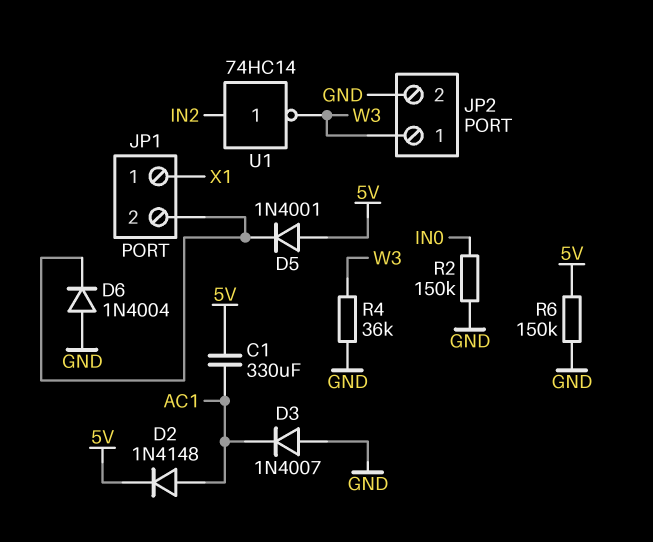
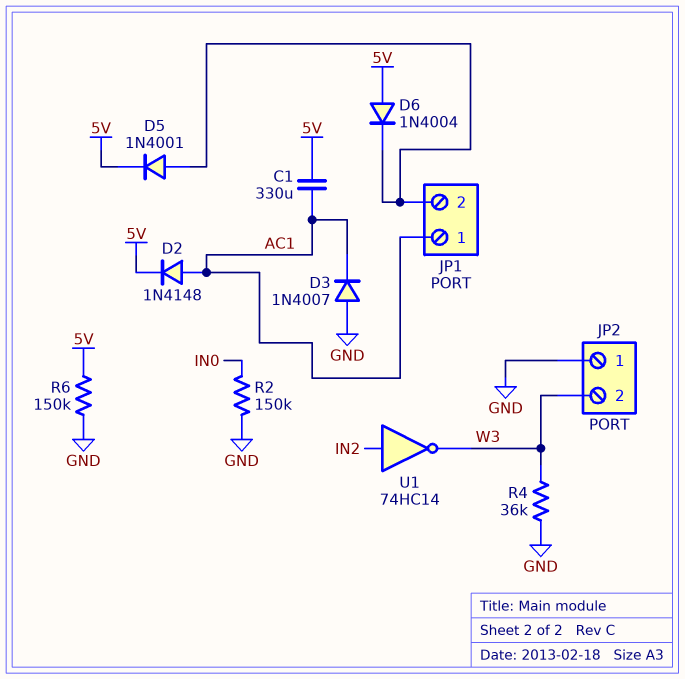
D5: diode 1N4001 (A 5V, K JP1/2) -> diode 1N4001 (A JP1/2, K 5V)
D6: diode 1N4004 (A GND, K JP1/2) -> diode 1N4004 (A 5V, K JP1/2)
JP1 pin 1: X1 -> AC1
JP2 pin 1: W3 -> GND
JP2 pin 2: GND -> W3

